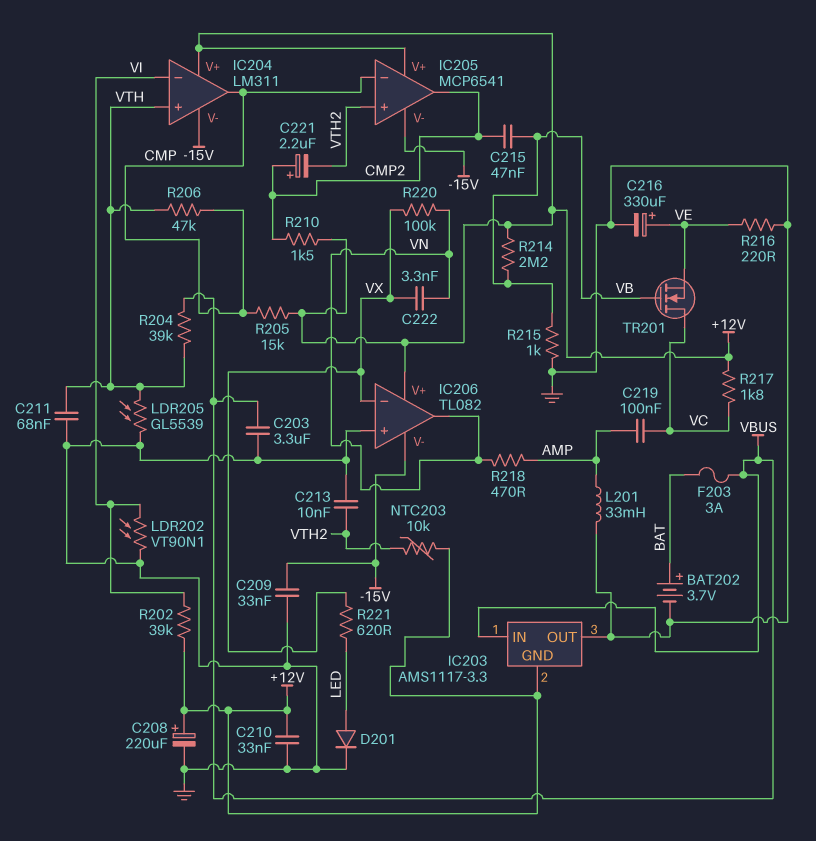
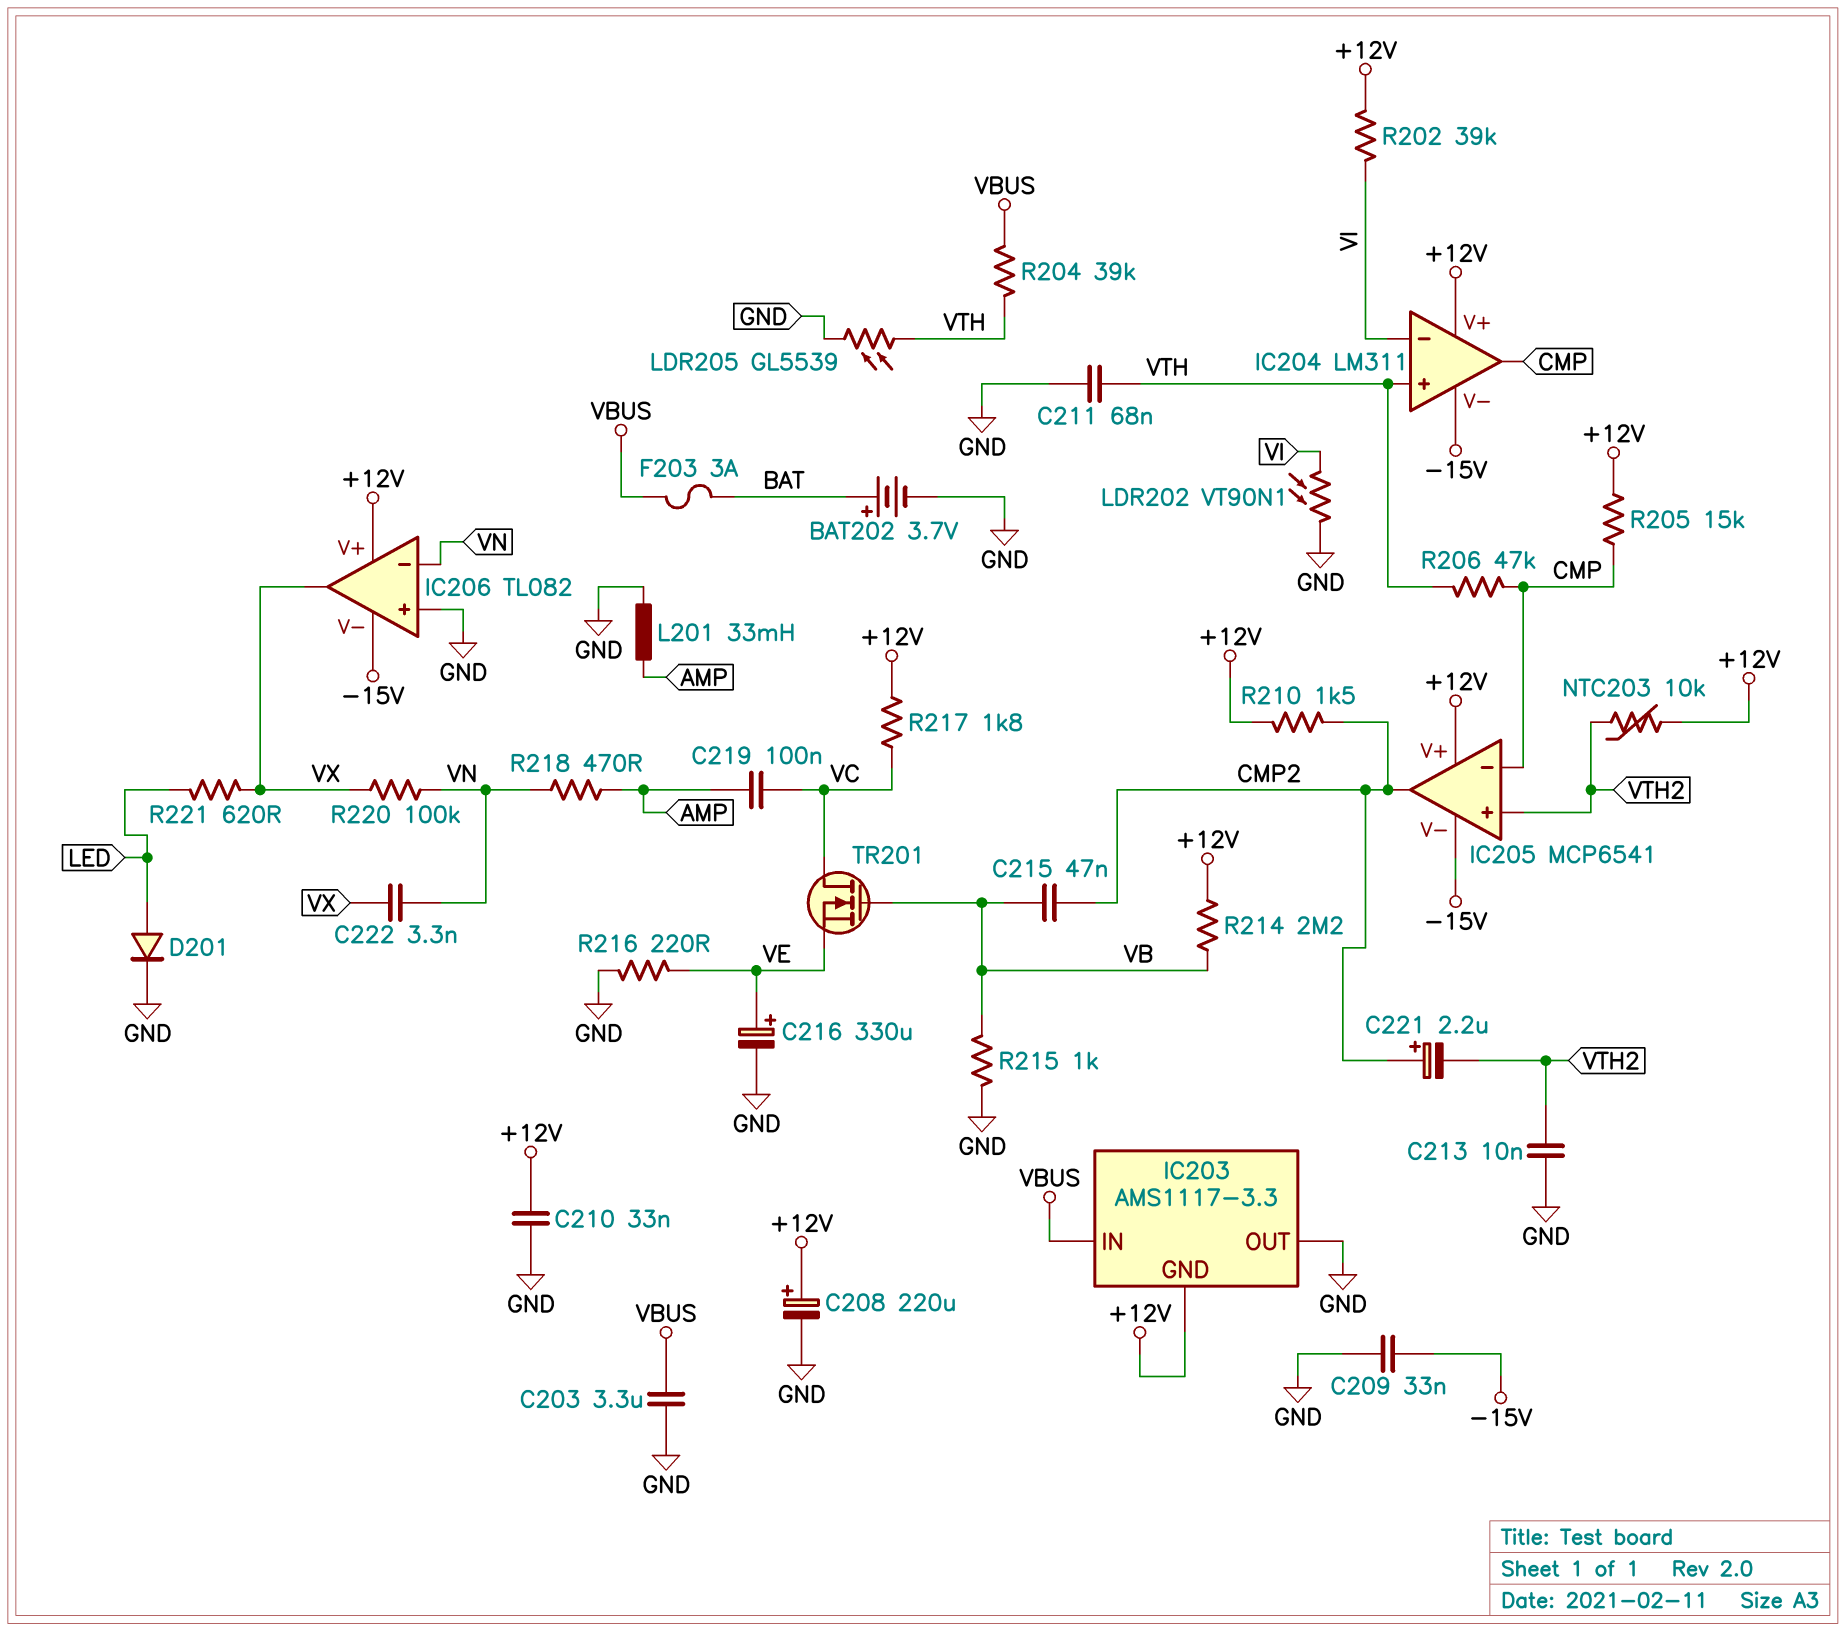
IC206 pin in-: VX -> VN
IC206 pin out: VN -> VX

